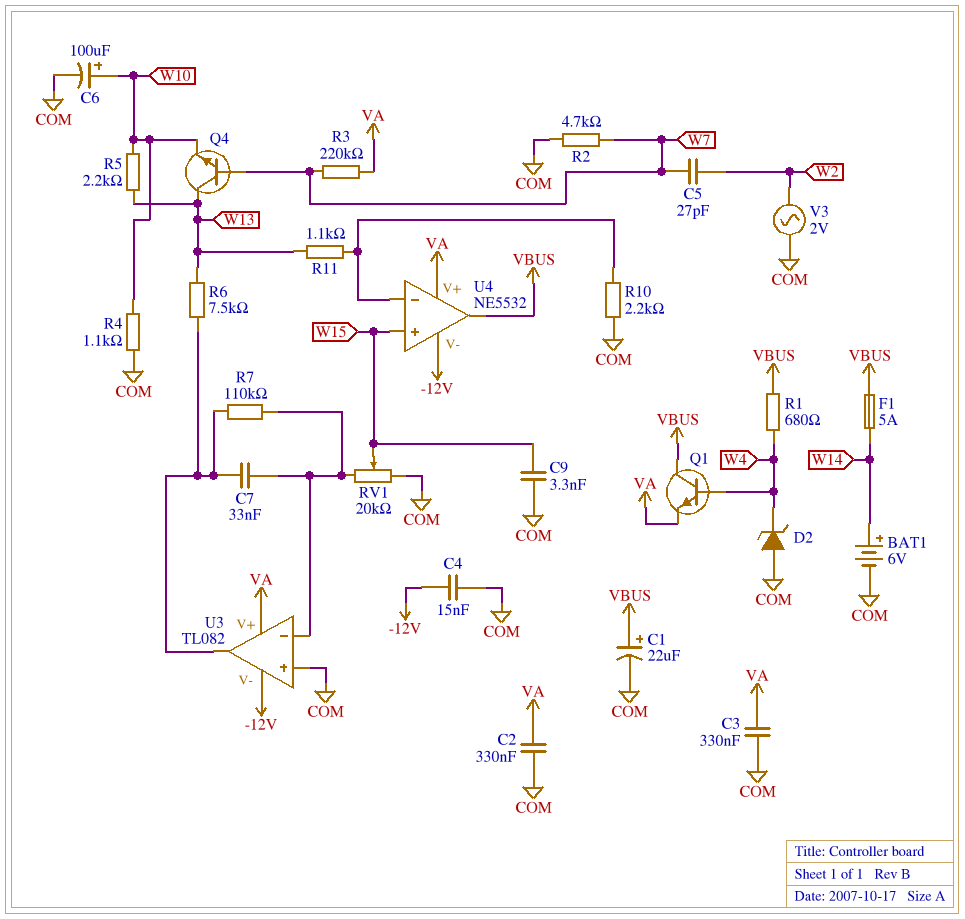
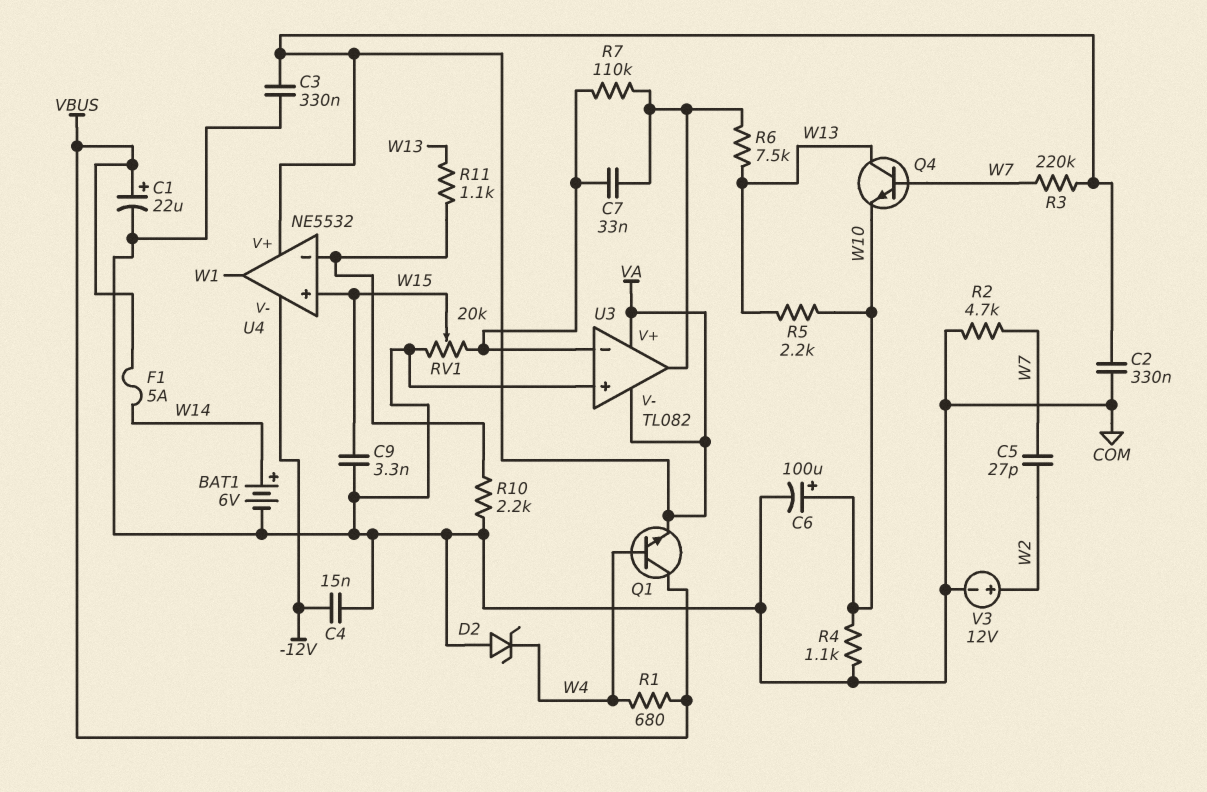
U3 pin V-: -12V -> VA
U4 pin out: VBUS -> W1
V3: AC 2V (COM, W2) -> 12V (plus W2, minus COM)

